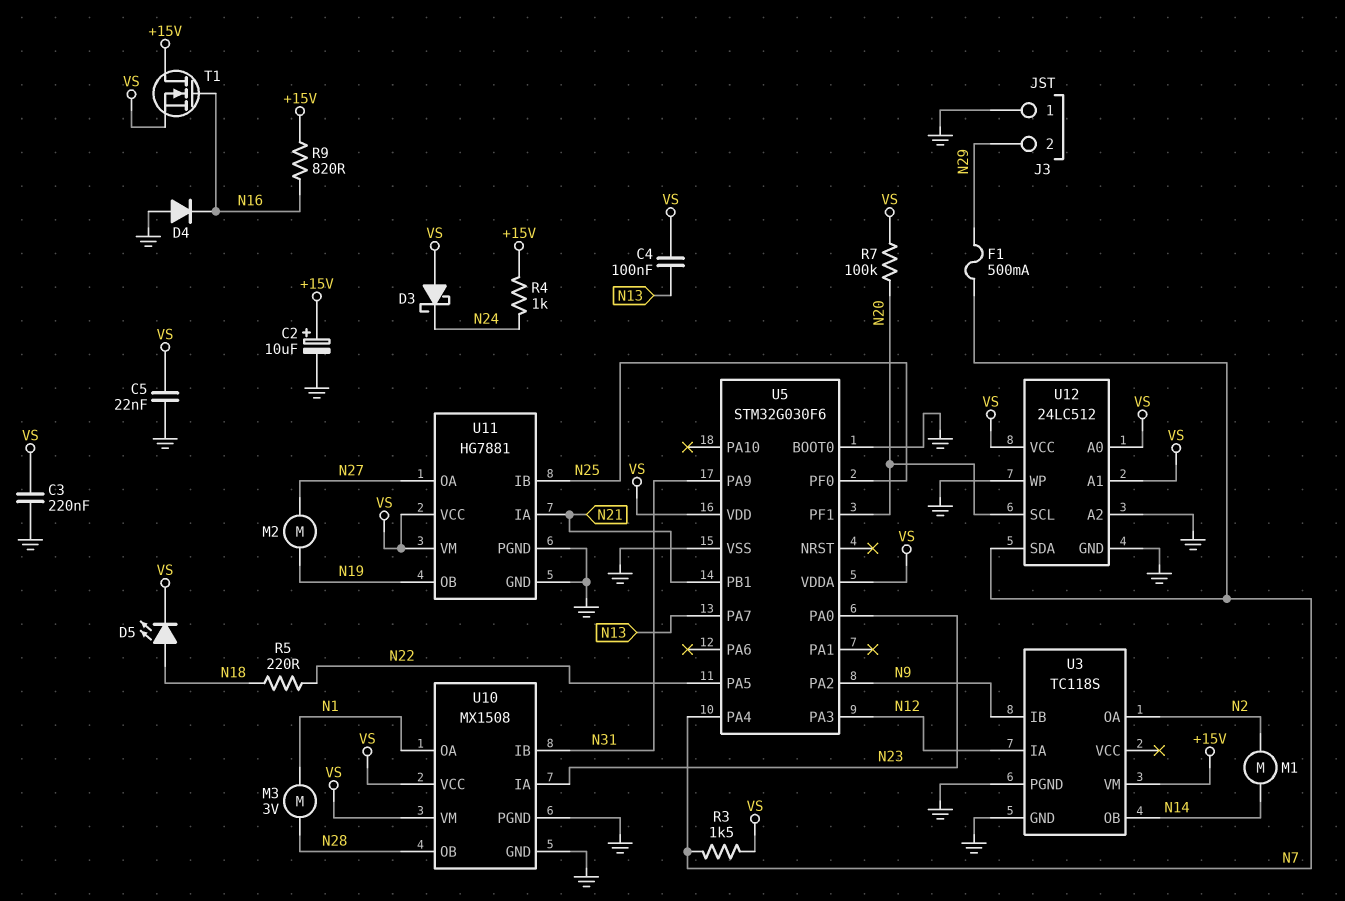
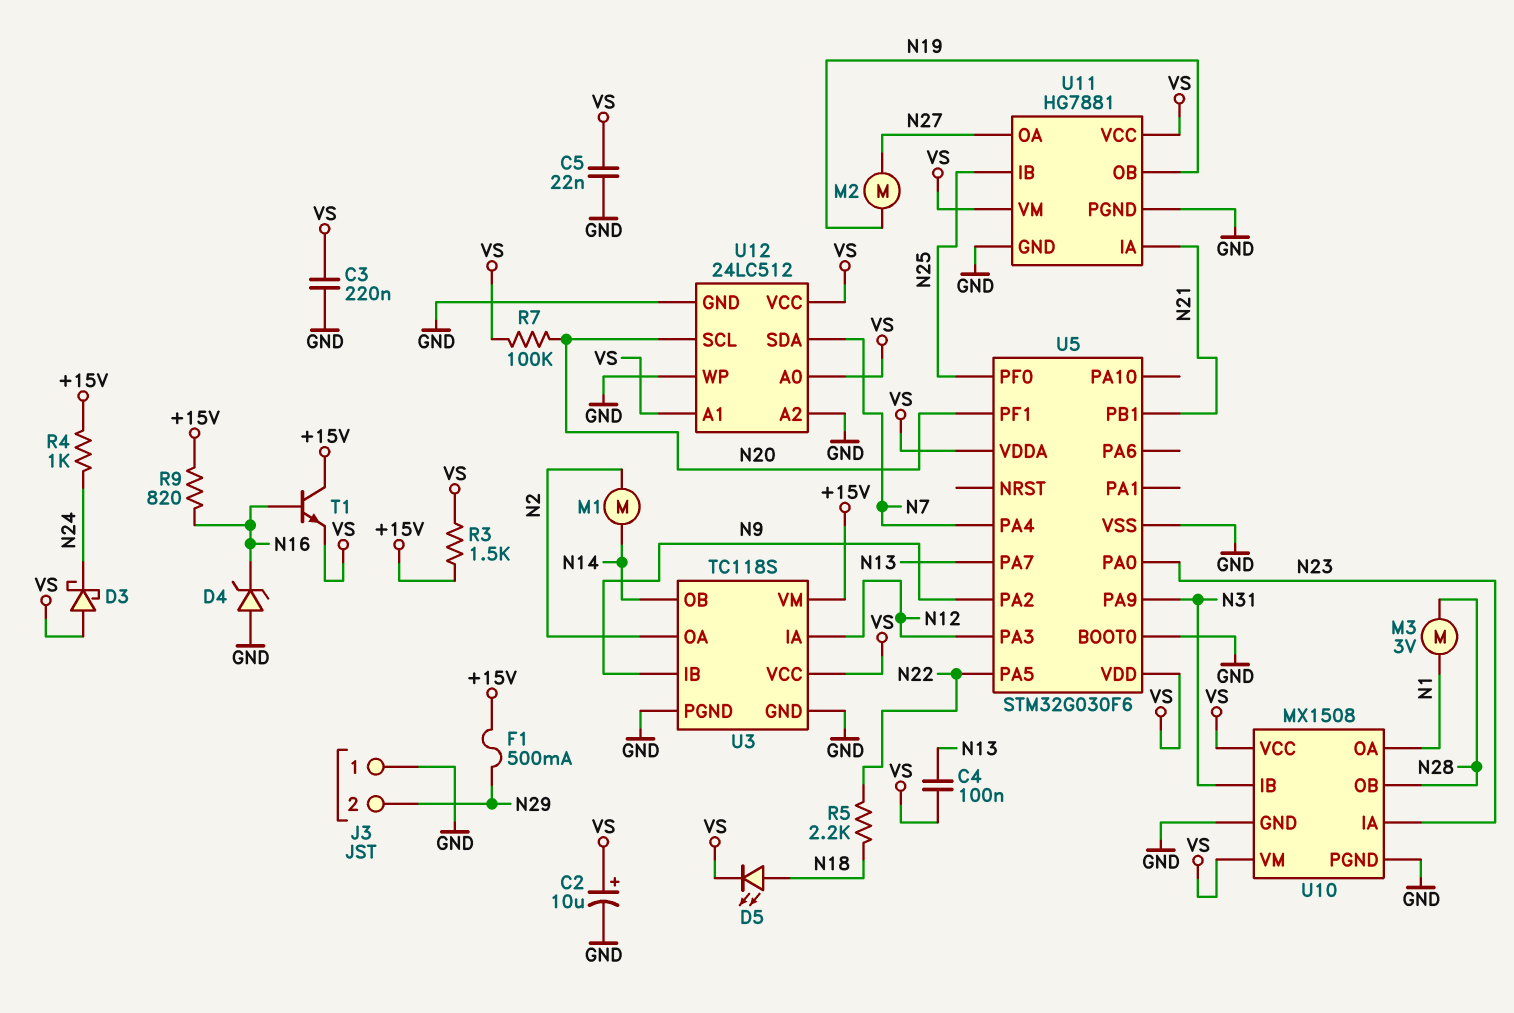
C2: 10uF (plus +15V, minus GND) -> 10uF (plus VS, minus GND)
D4: diode (A GND, K N16) -> zener (A GND, K N16)
F1: 500mA (N7, N29) -> 500mA (+15V, N29)
R3: 1.5k (N7, VS) -> 1.5k (+15V, VS)
R5: 220 (N18, N22) -> 2.2k (N18, N22)
T1: NMOS (G N16, D +15V, S VS) -> NPN (B N16, C +15V, E VS)
U3 pin VCC: none -> VS

